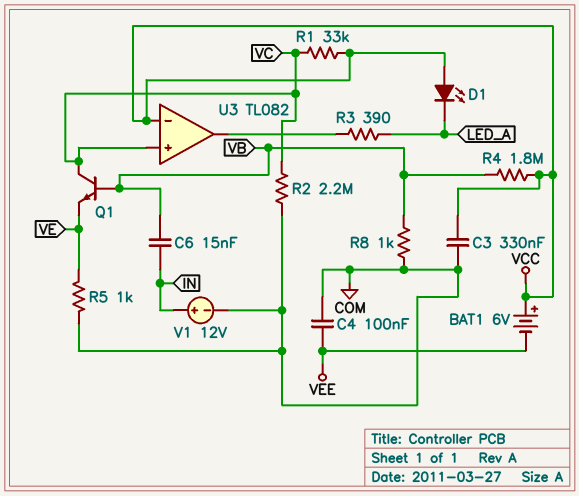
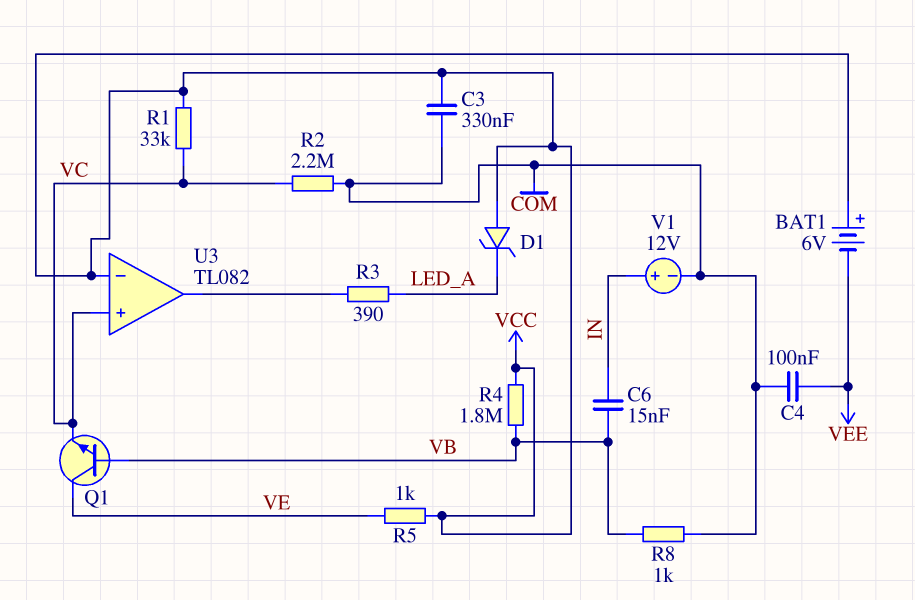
D1: LED (A VCC, K LED_A) -> zener (A VCC, K LED_A)
Q1: NPN (B VB, C VC, E VE) -> NPN (B VB, C VE, E VC)
R5: 1k (COM, VE) -> 1k (VCC, VE)

